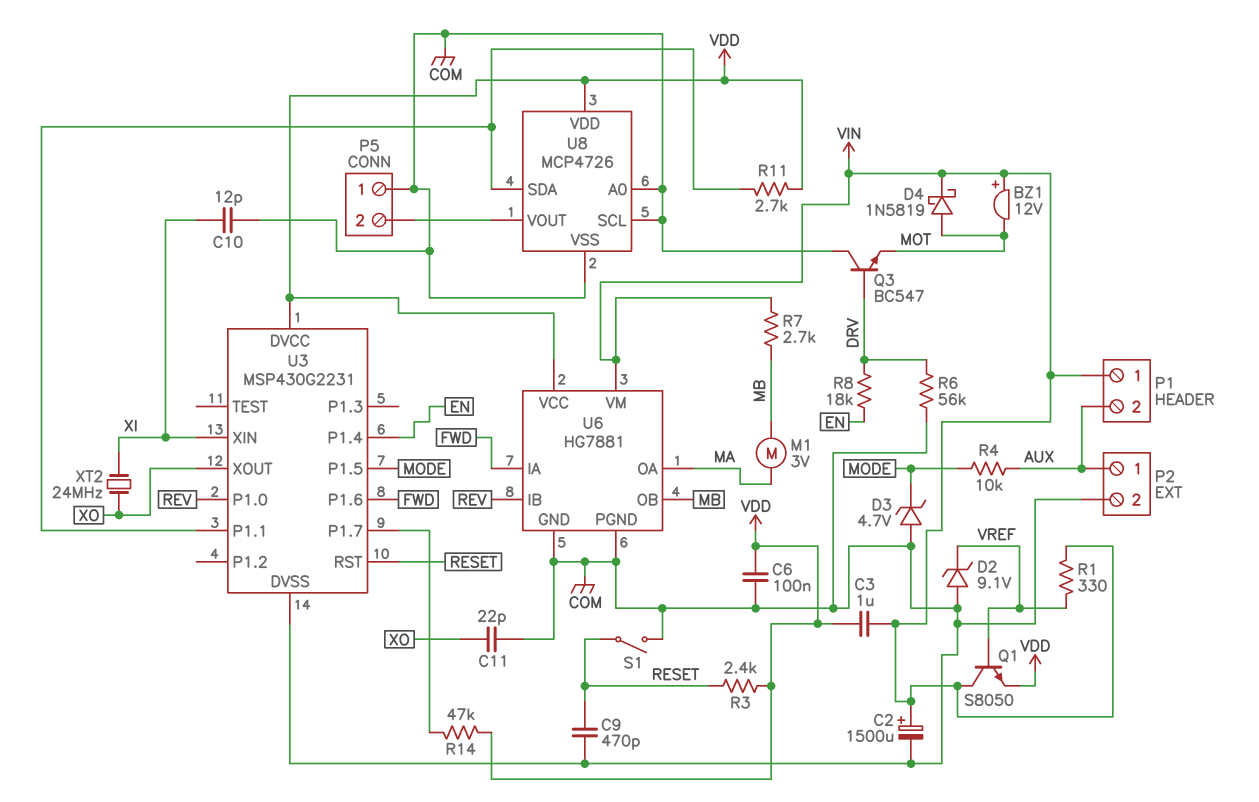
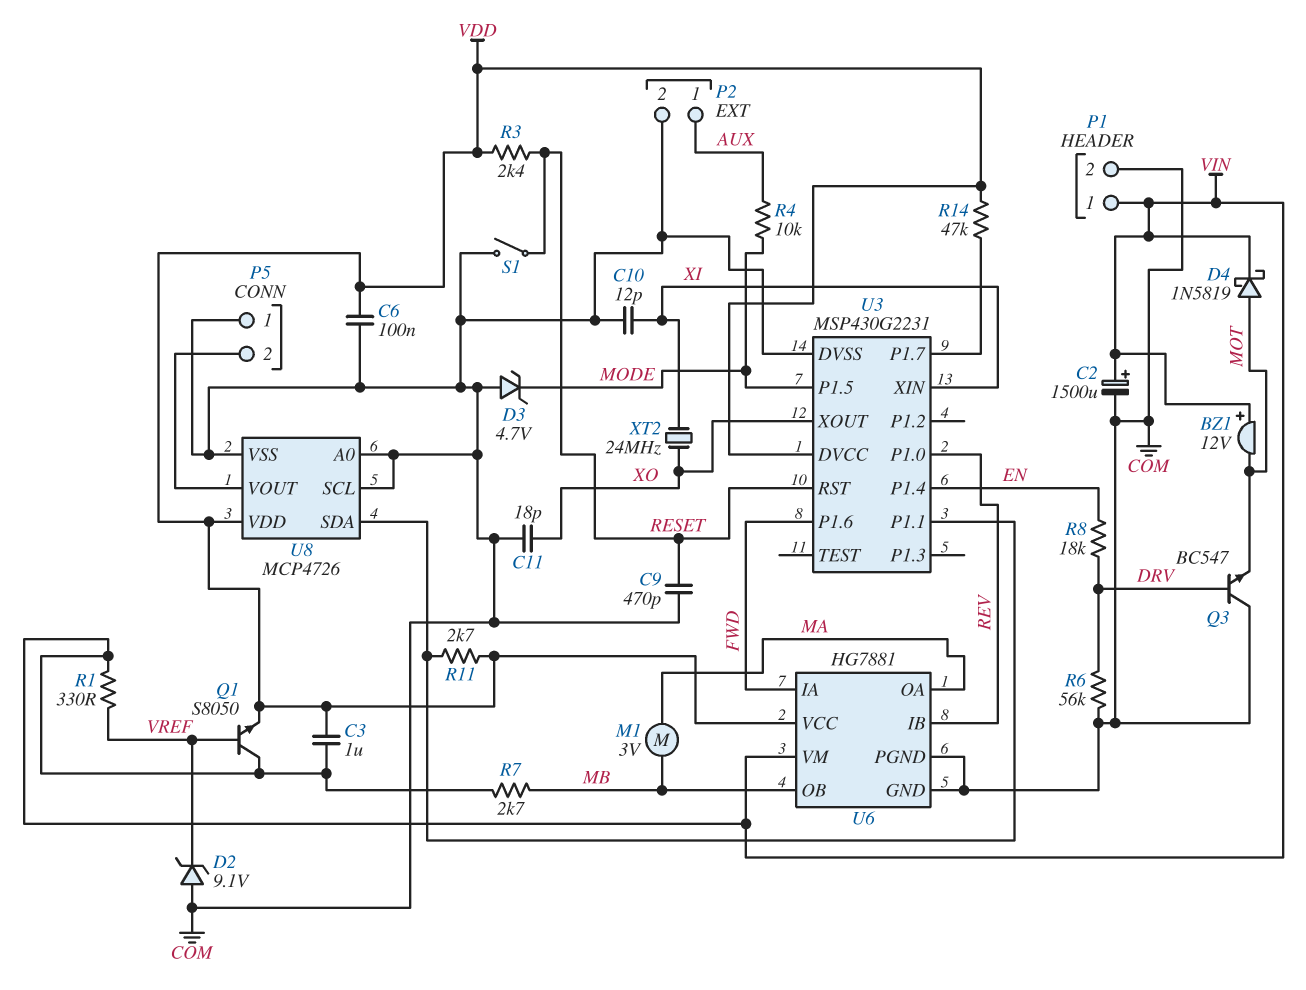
C11: 22pF (COM, XO) -> 18pF (COM, XO)
P1 pin 2: AUX -> COM

